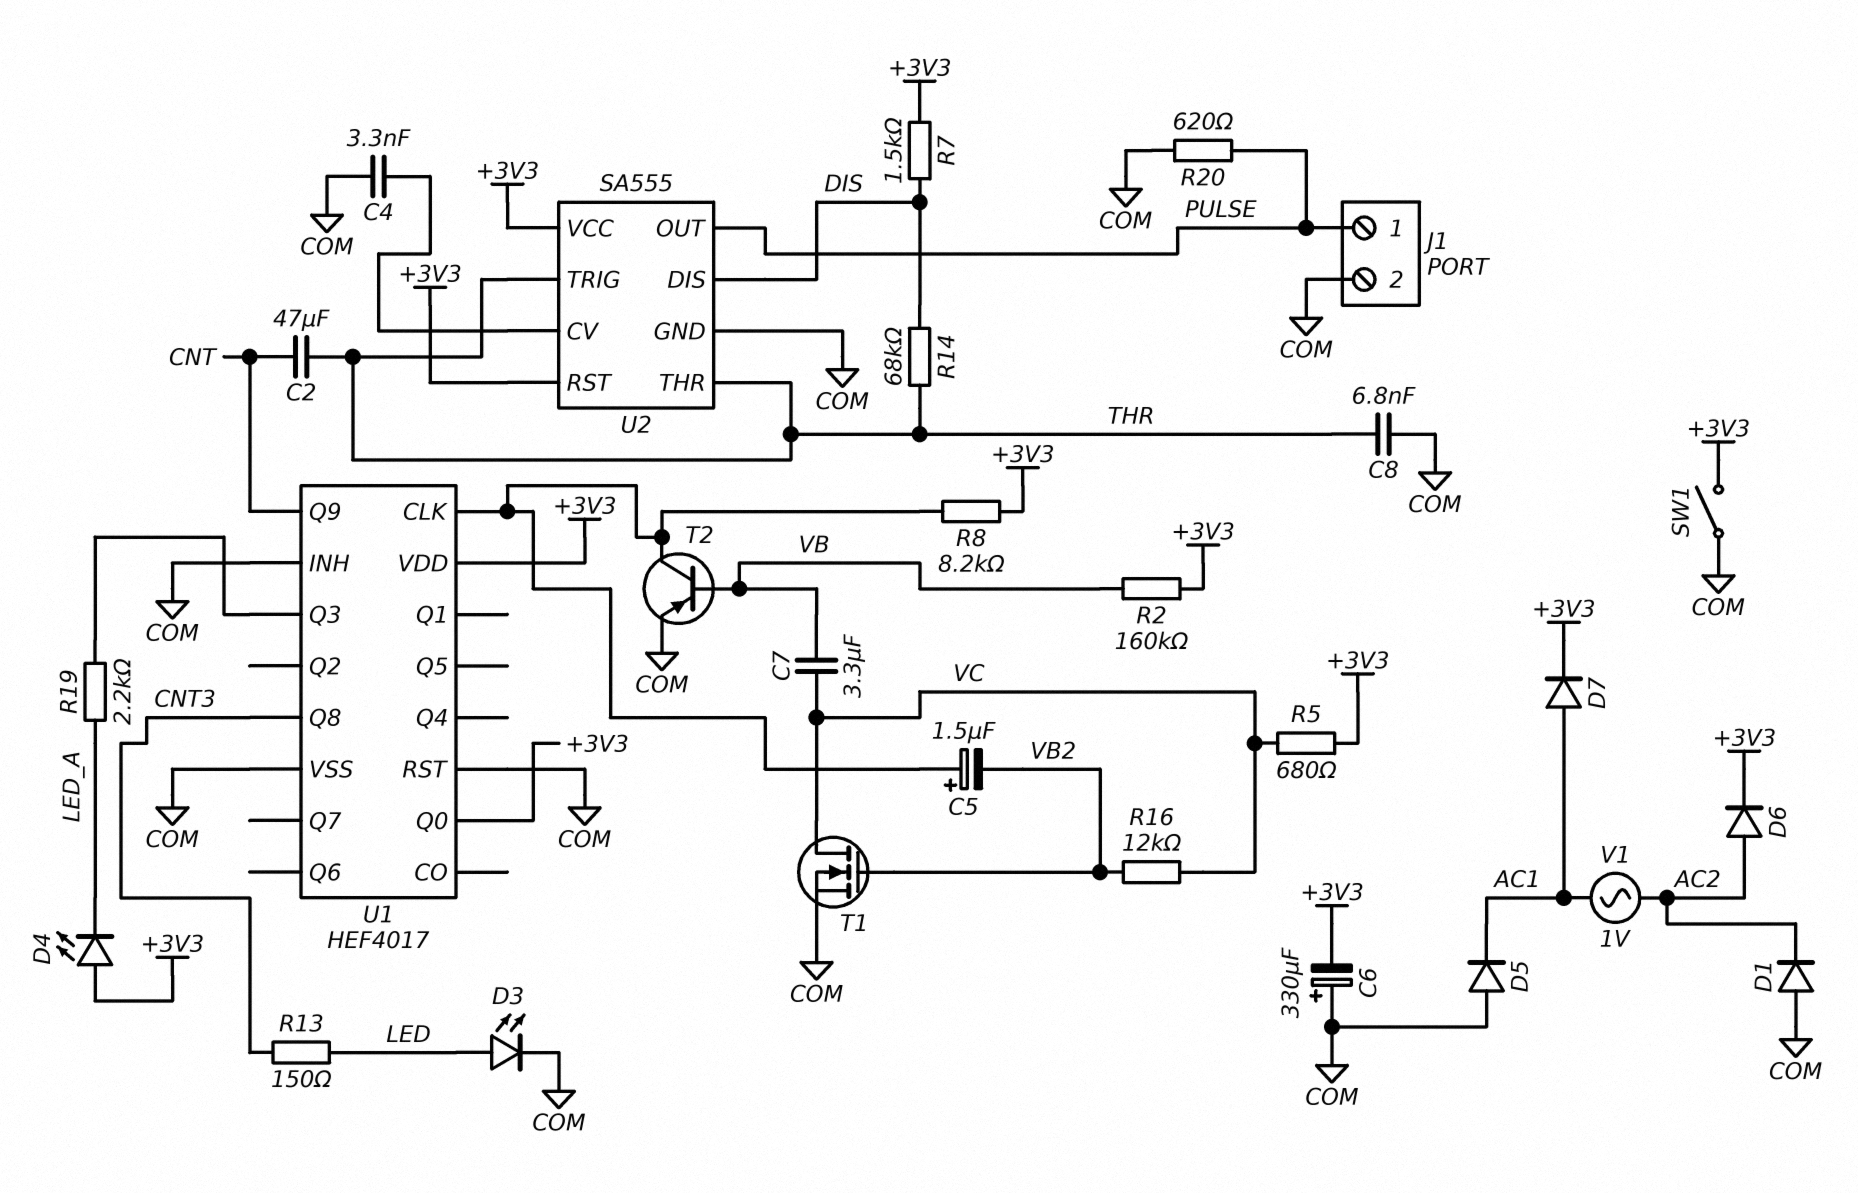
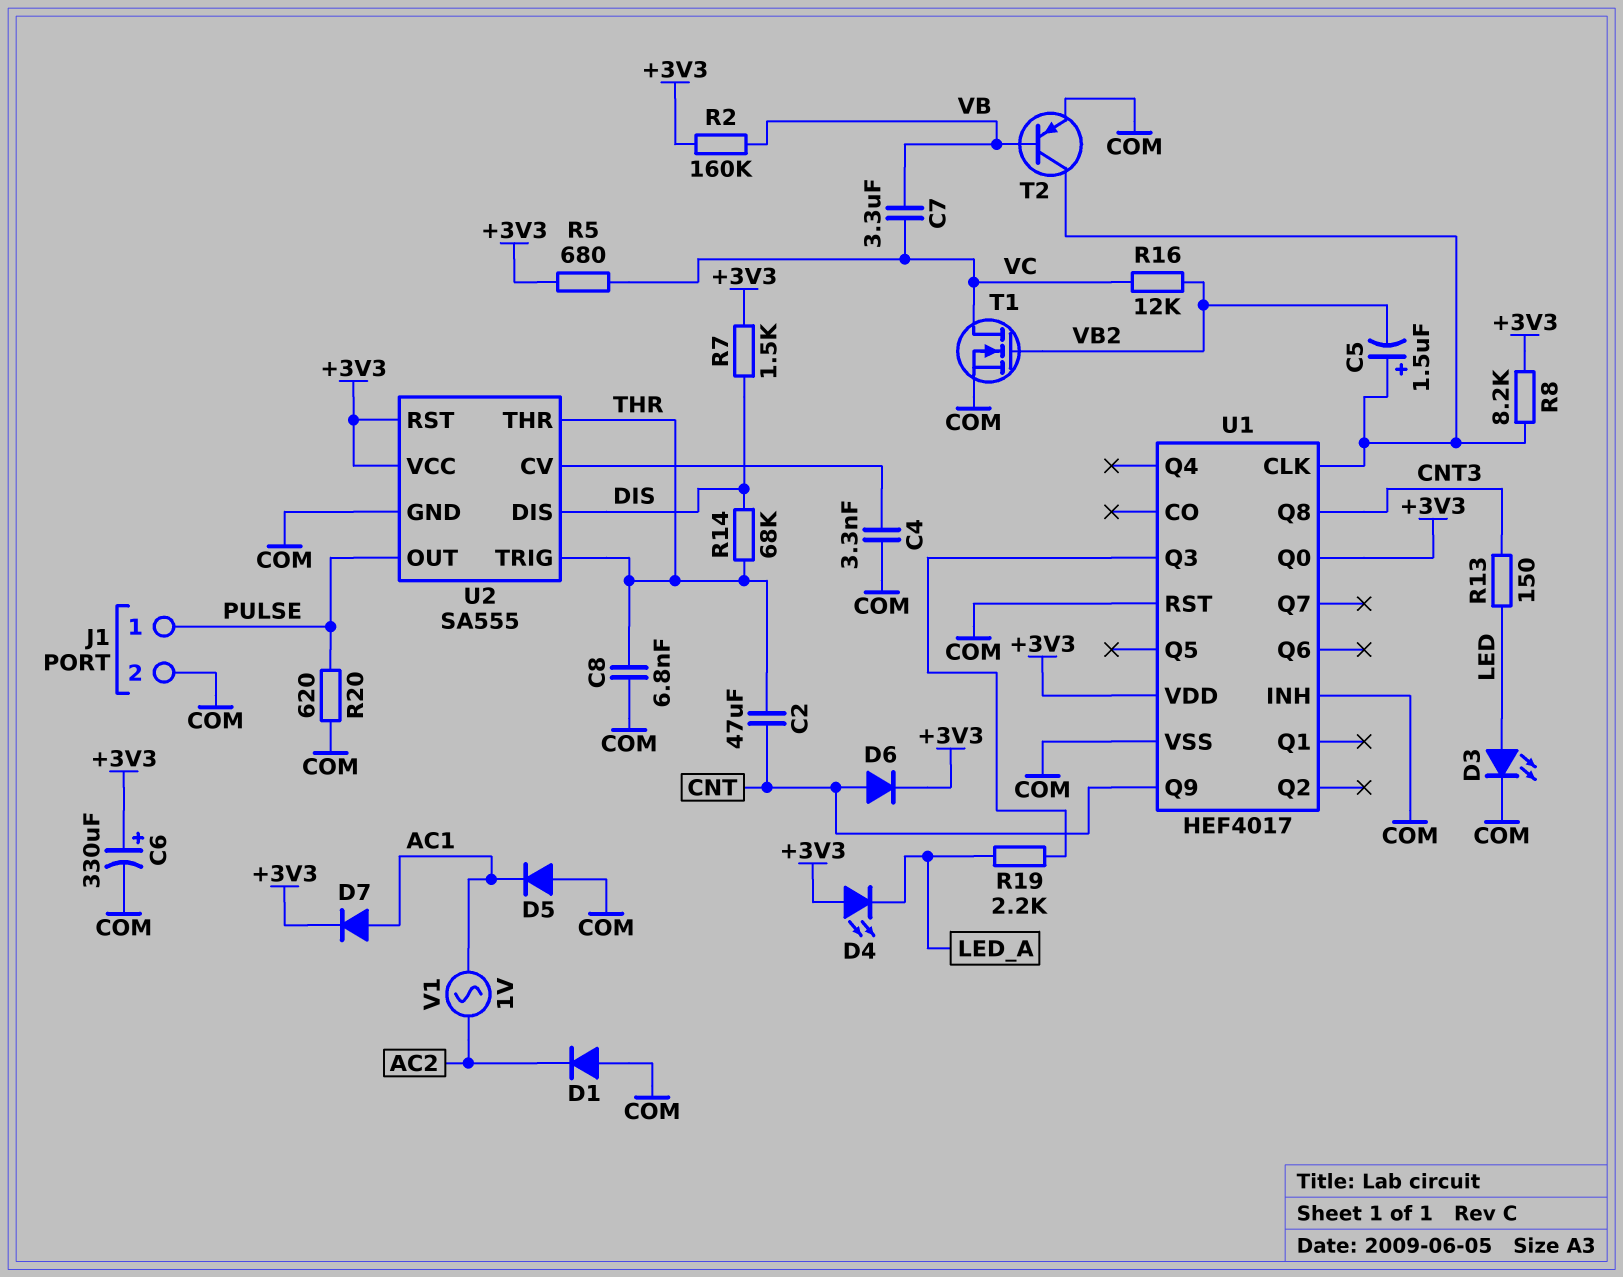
C6: 330uF (plus COM, minus +3V3) -> 330uF (plus +3V3, minus COM)
D6: diode (A AC2, K +3V3) -> diode (A CNT, K +3V3)
SW1: switch (+3V3, COM) -> none

